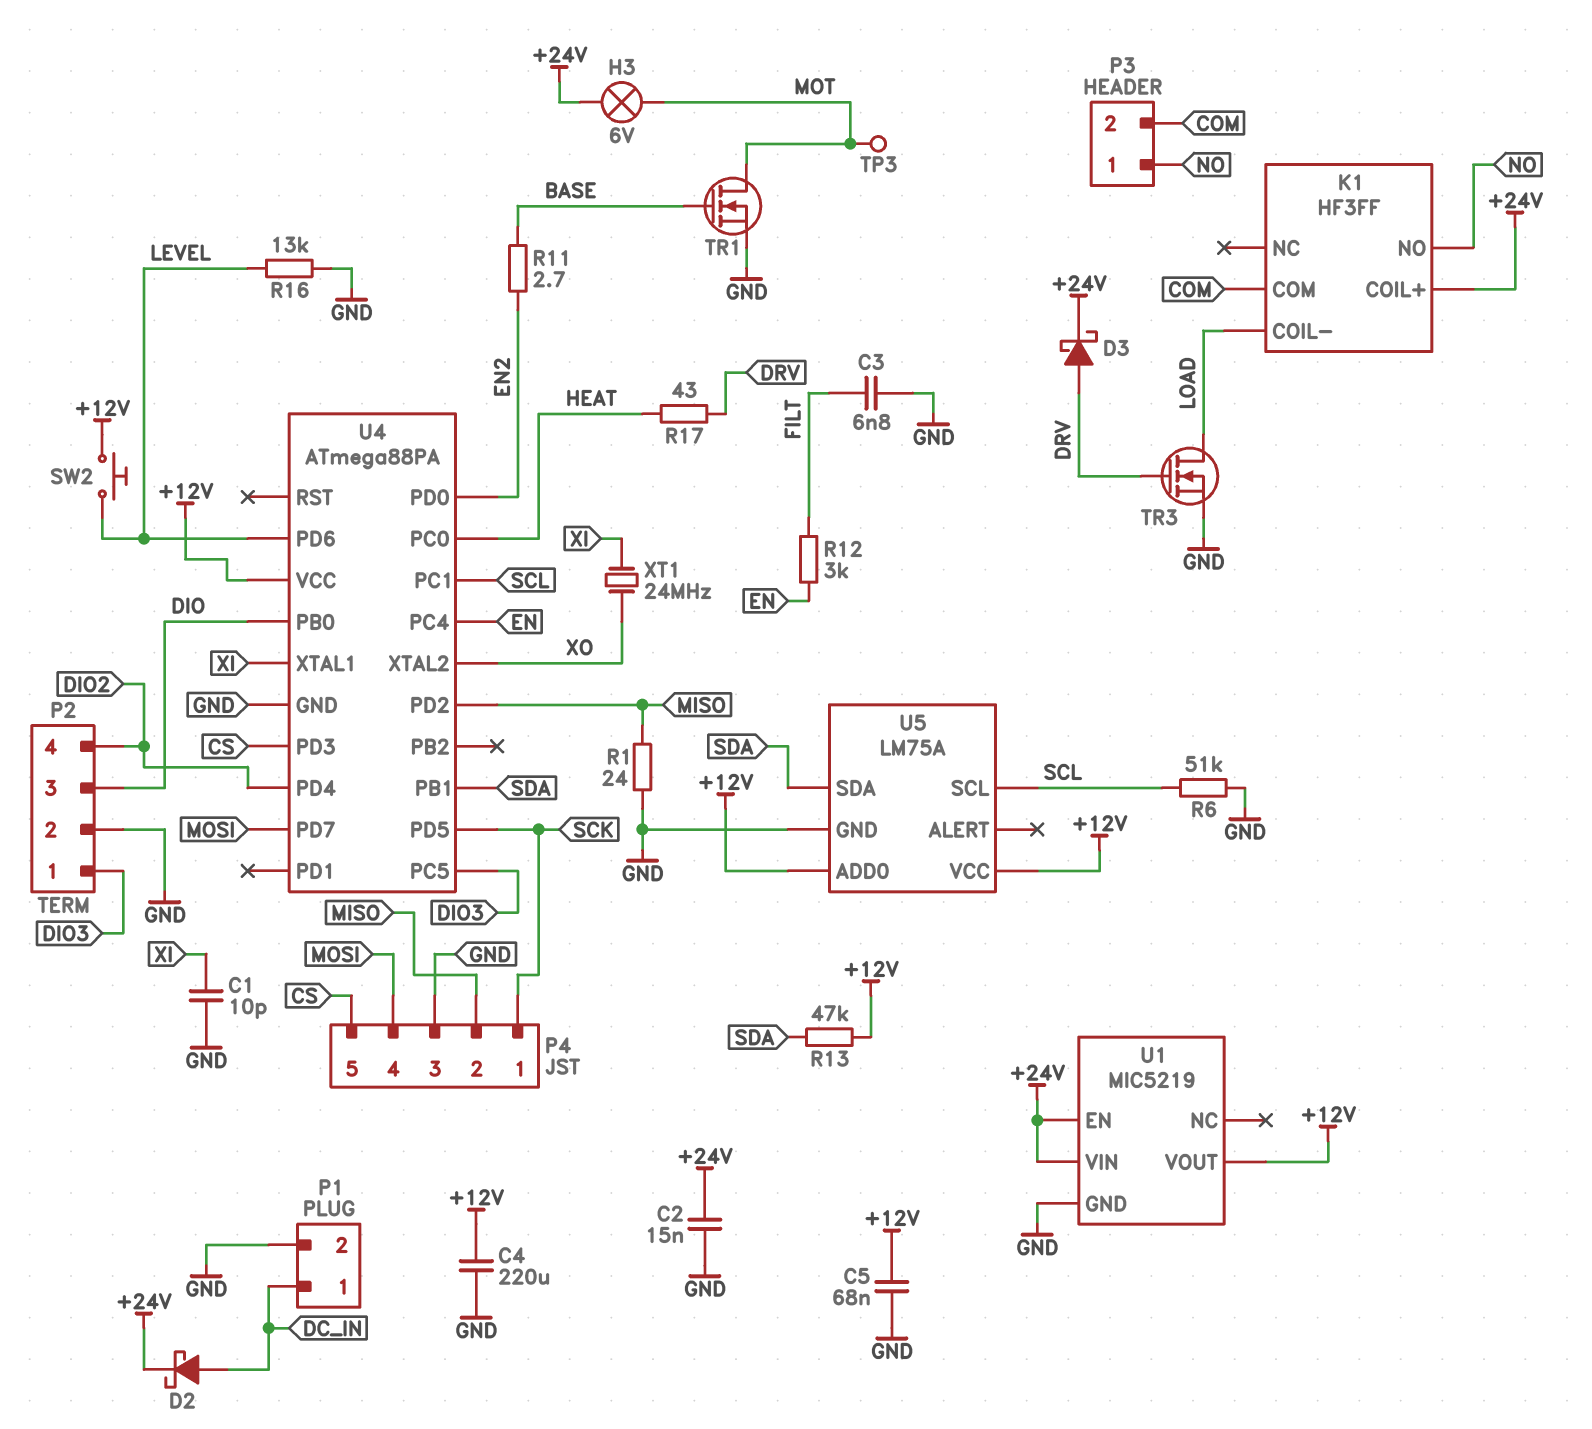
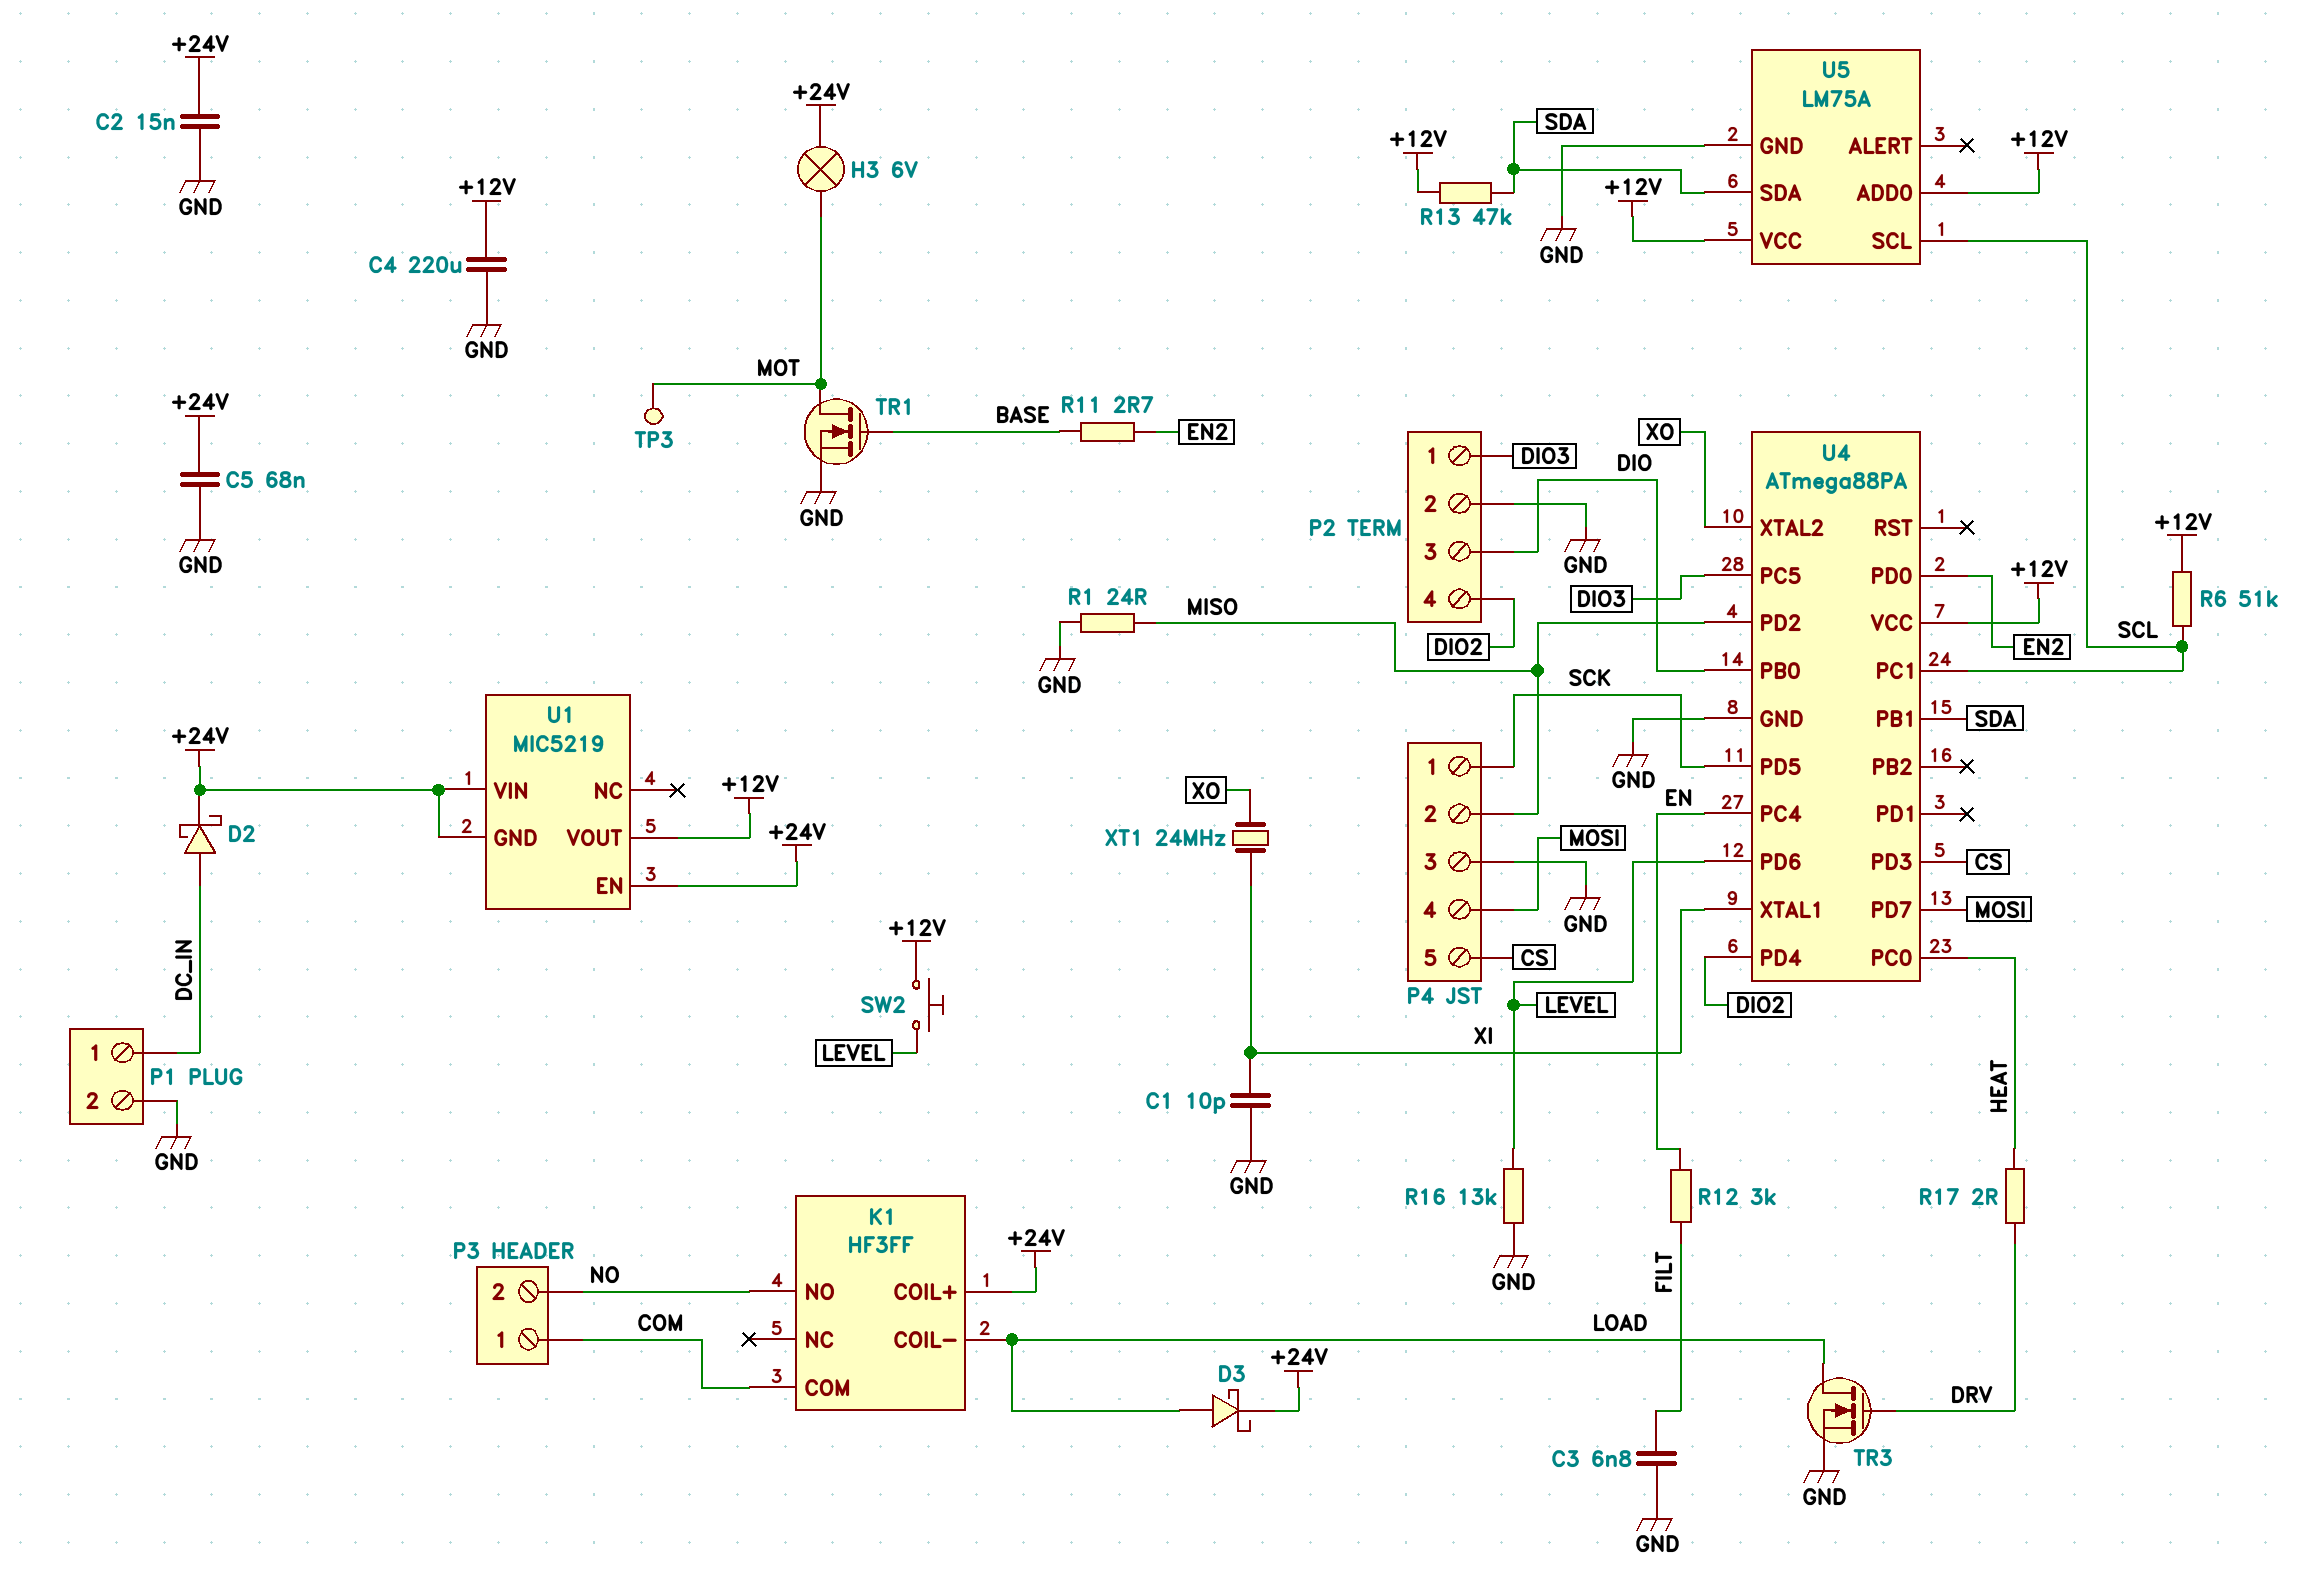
C5: 68nF (+12V, GND) -> 68nF (+24V, GND)
D3: schottky (A DRV, K +24V) -> schottky (A LOAD, K +24V)
P3 pin 1: NO -> COM
P3 pin 2: COM -> NO
R6: 51k (GND, SCL) -> 51k (+12V, SCL)
R17: 43 (DRV, HEAT) -> 2 (DRV, HEAT)
U1 pin GND: GND -> +24V

